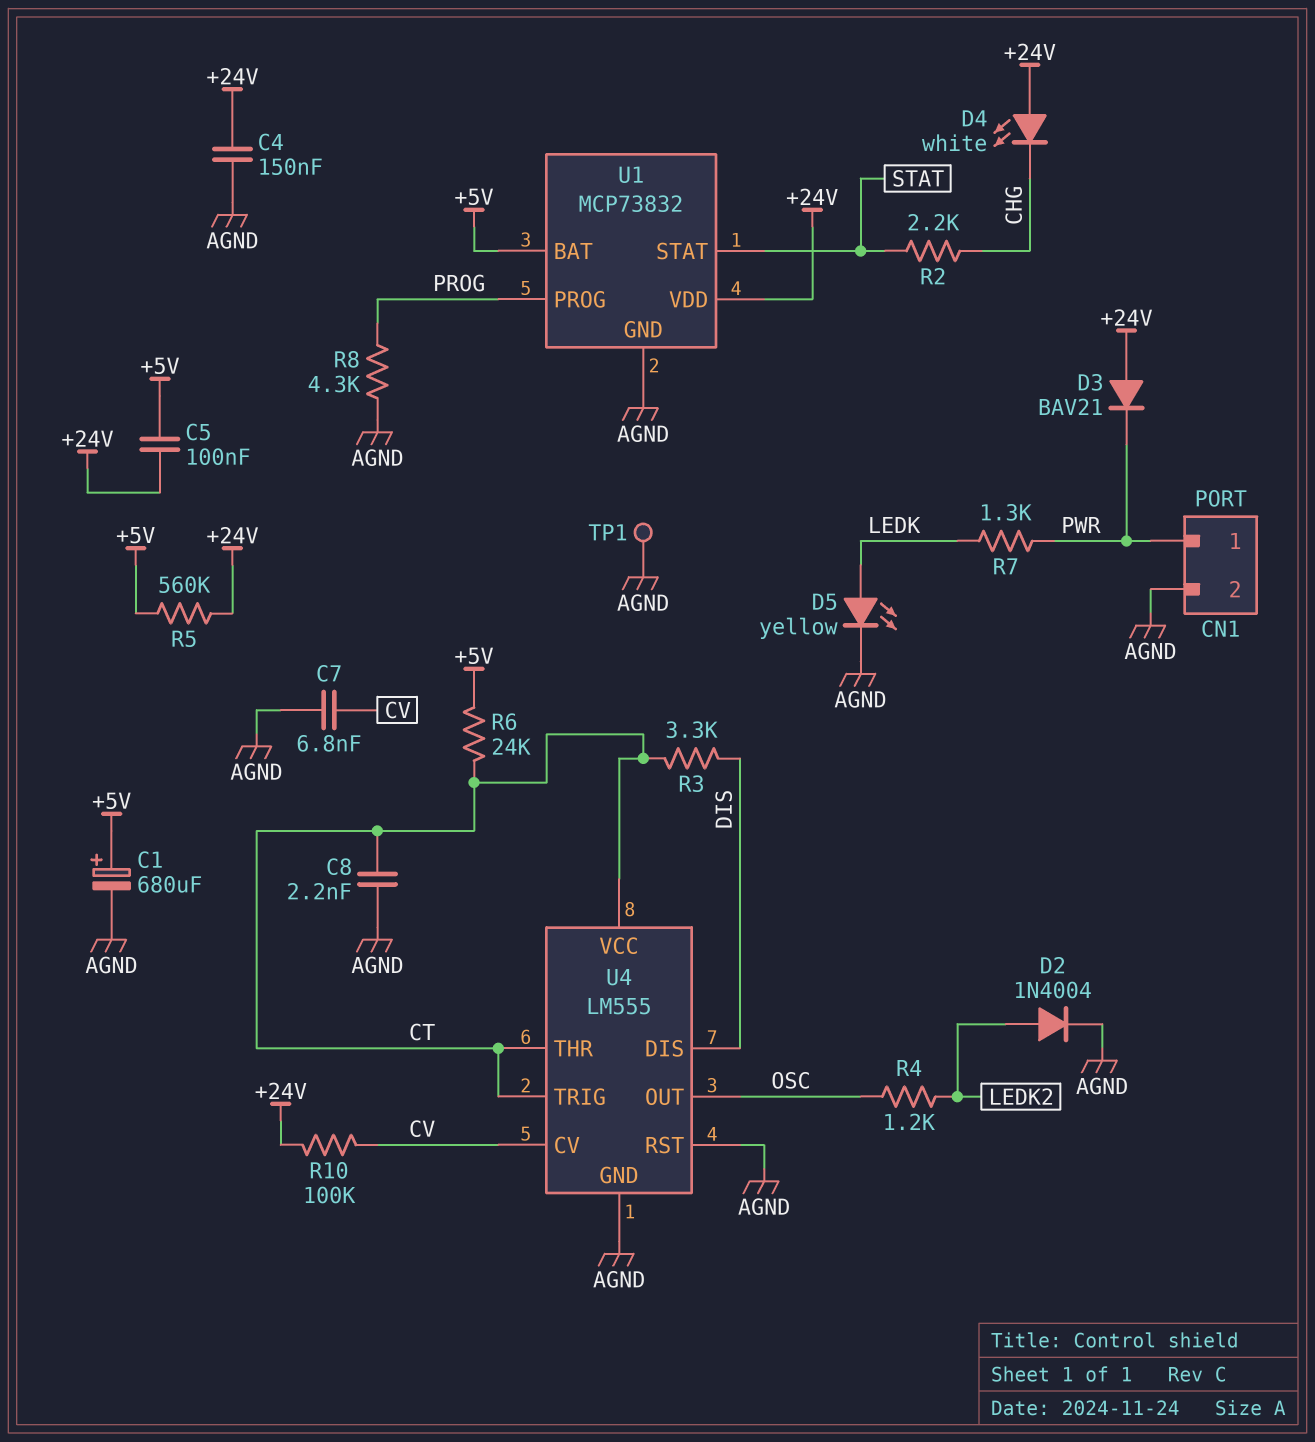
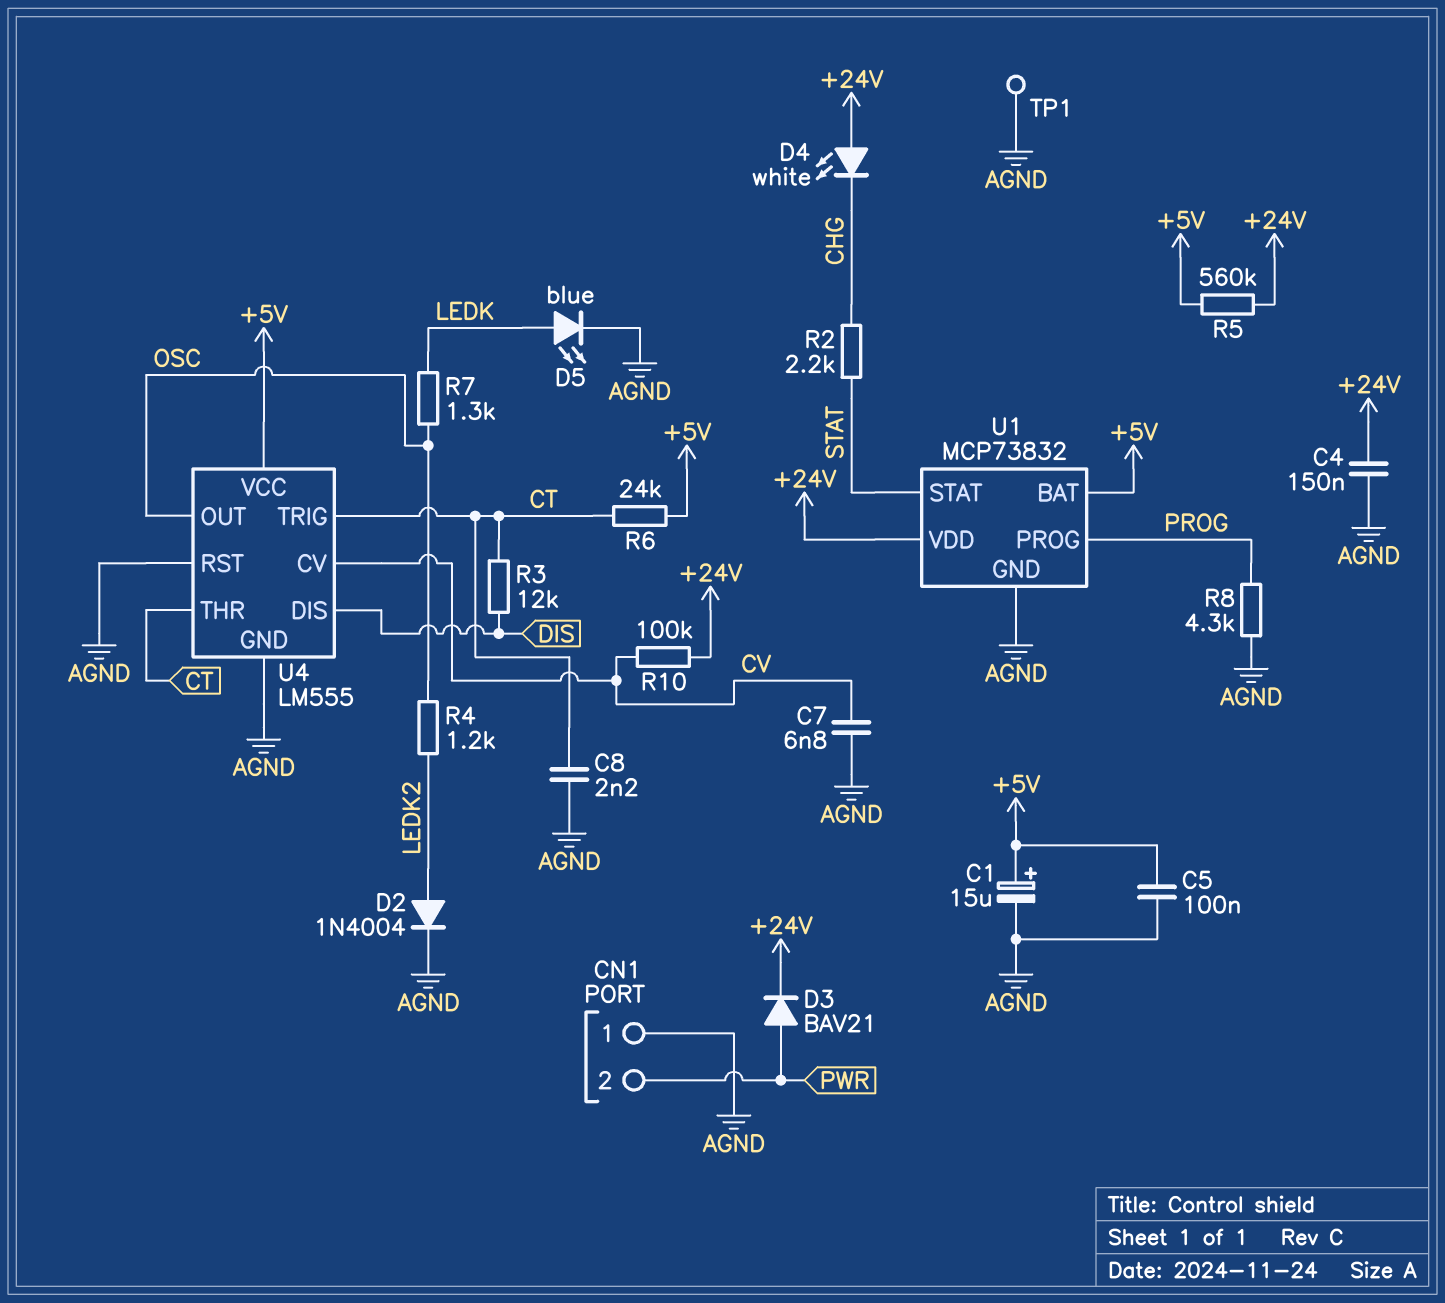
C1: 680uF (plus +5V, minus AGND) -> 15uF (plus +5V, minus AGND)
C5: 100nF (+5V, +24V) -> 100nF (+5V, AGND)
CN1 pin 1: PWR -> AGND
CN1 pin 2: AGND -> PWR
D3: diode BAV21 (A +24V, K PWR) -> diode BAV21 (A PWR, K +24V)
D5: LED yellow (A LEDK, K AGND) -> LED blue (A LEDK, K AGND)
R3: 3.3k (CT, DIS) -> 12k (CT, DIS)
R7: 1.3k (LEDK, PWR) -> 1.3k (LEDK, OSC)
U4 pin VCC: CT -> +5V

